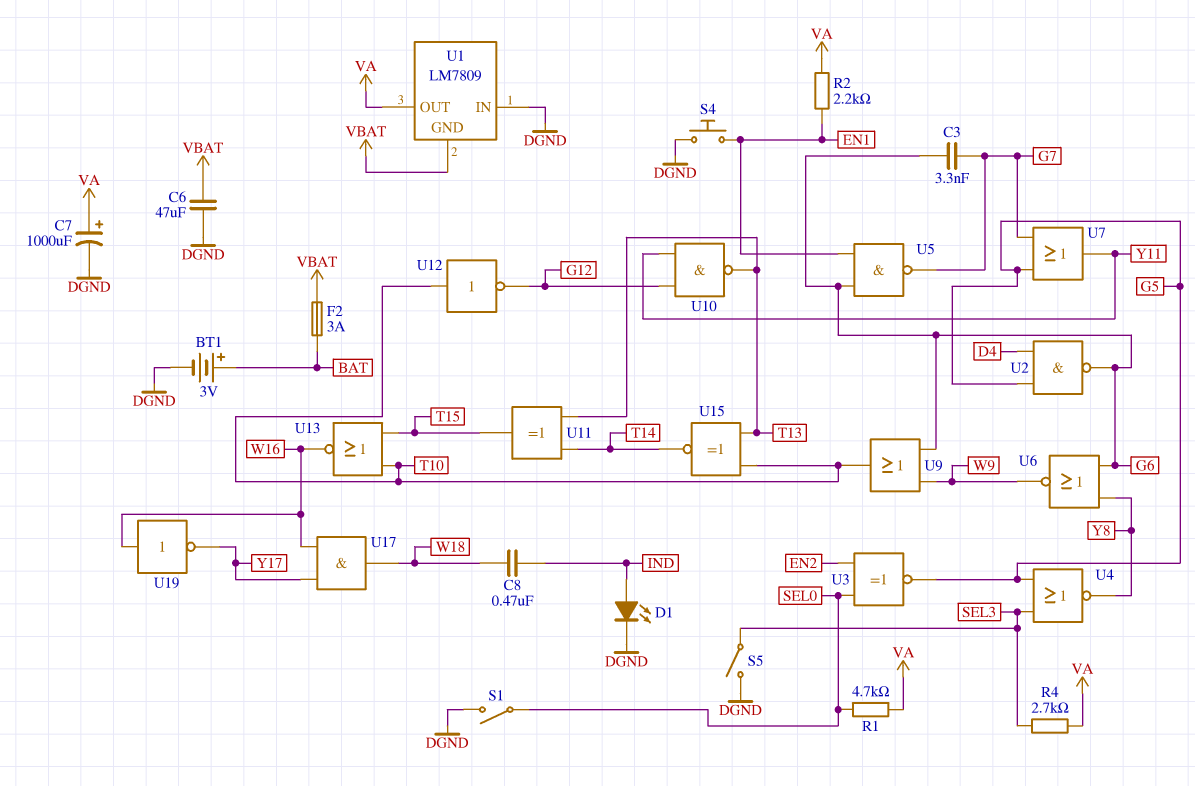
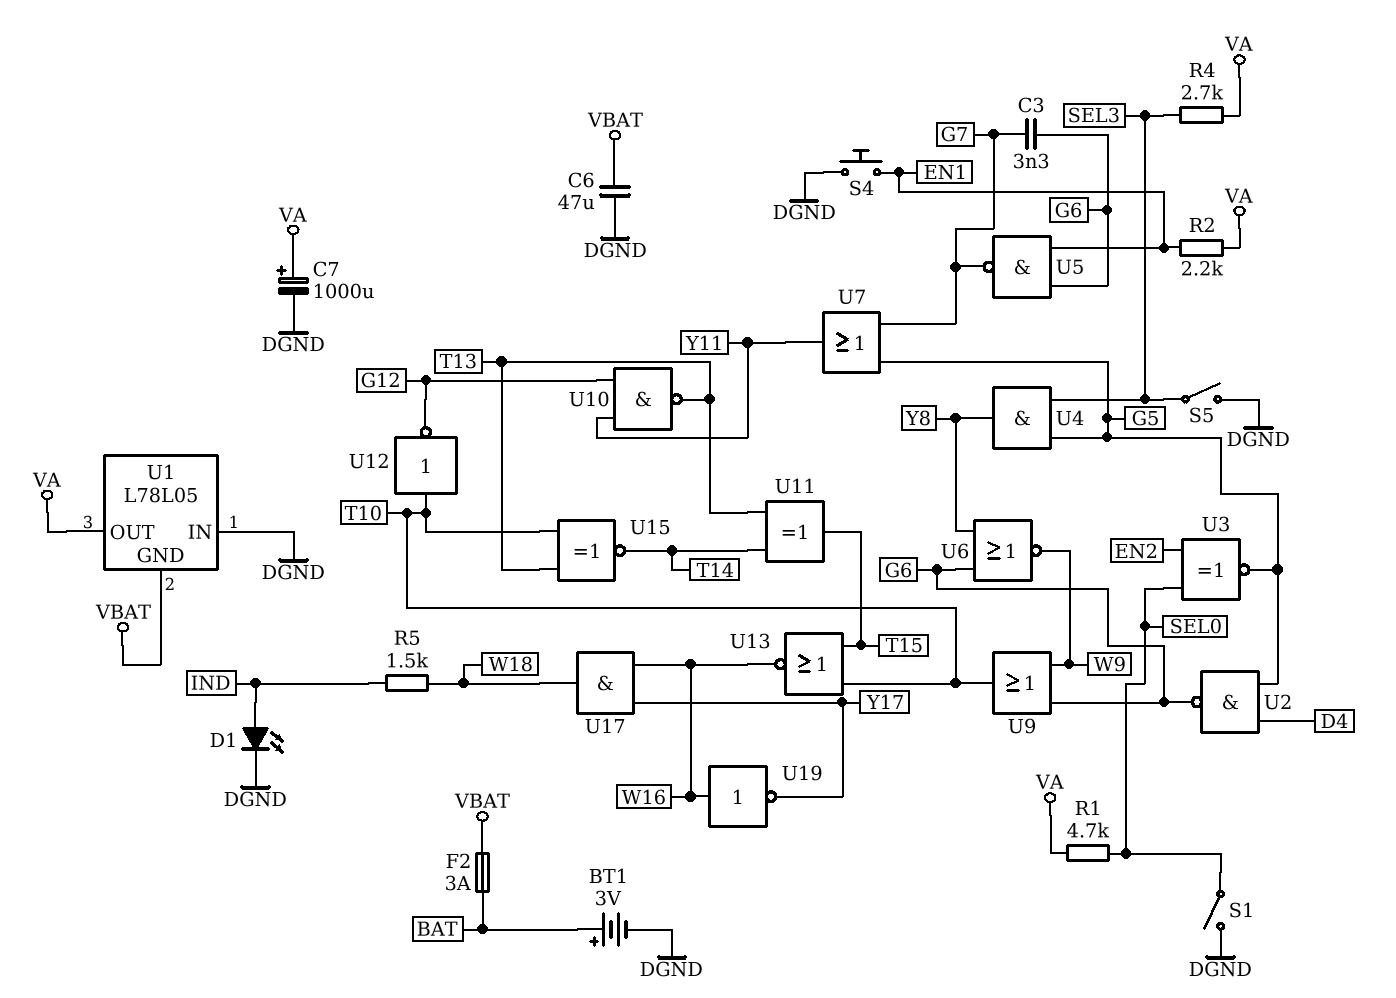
C8: 470nF (IND, W18) -> none
R5: none -> 1.5k (IND, W18)
U1: LM7809 -> L78L05
U4: NOR (in G5, in SEL3, out Y8) -> AND (in G5, in SEL3, out Y8)

